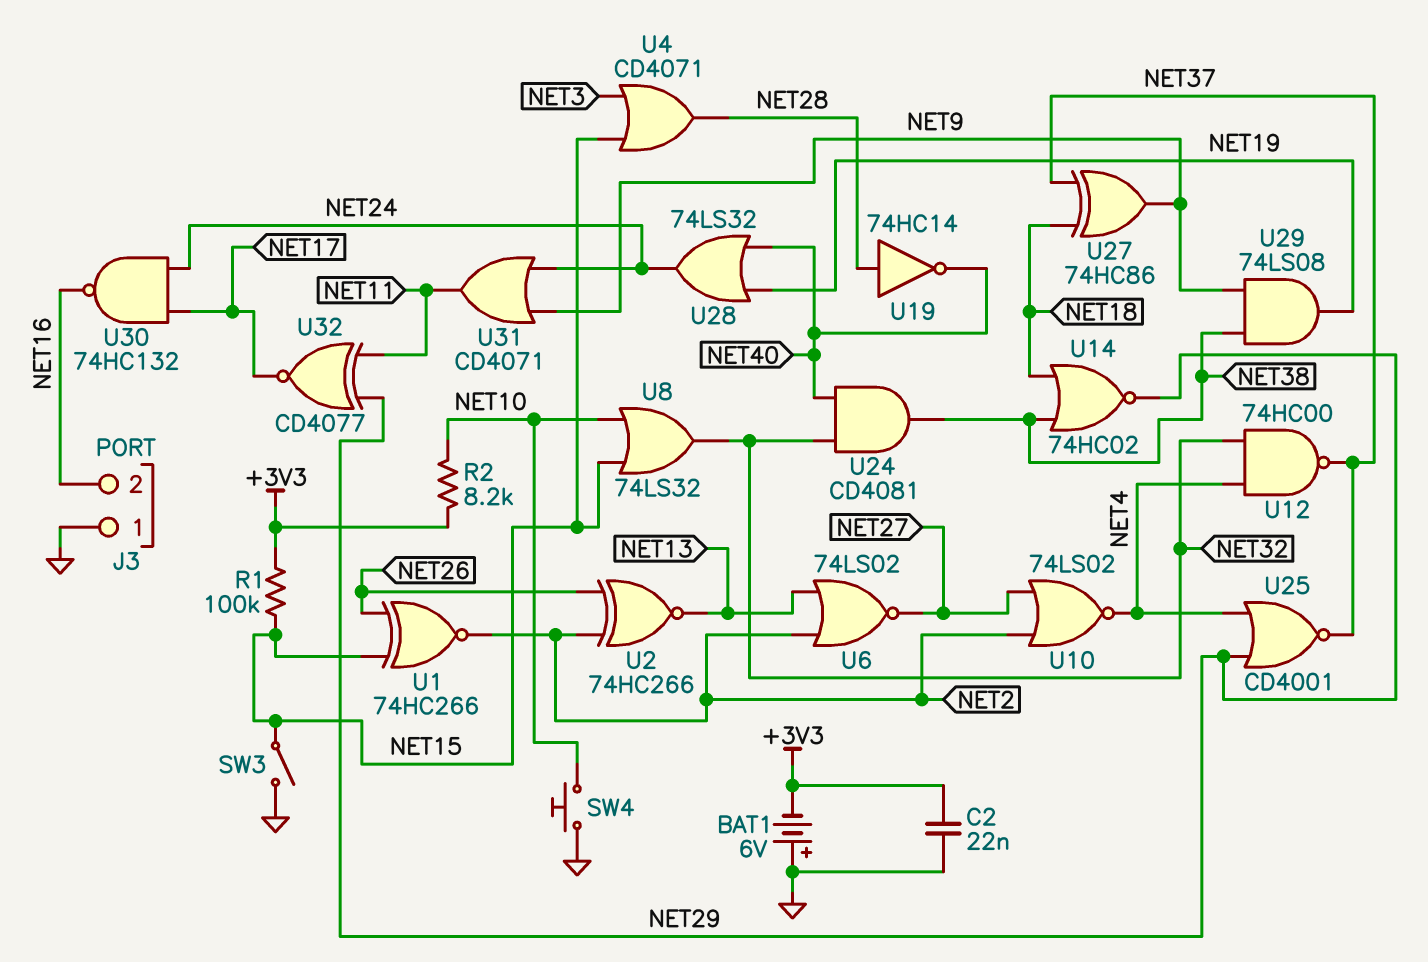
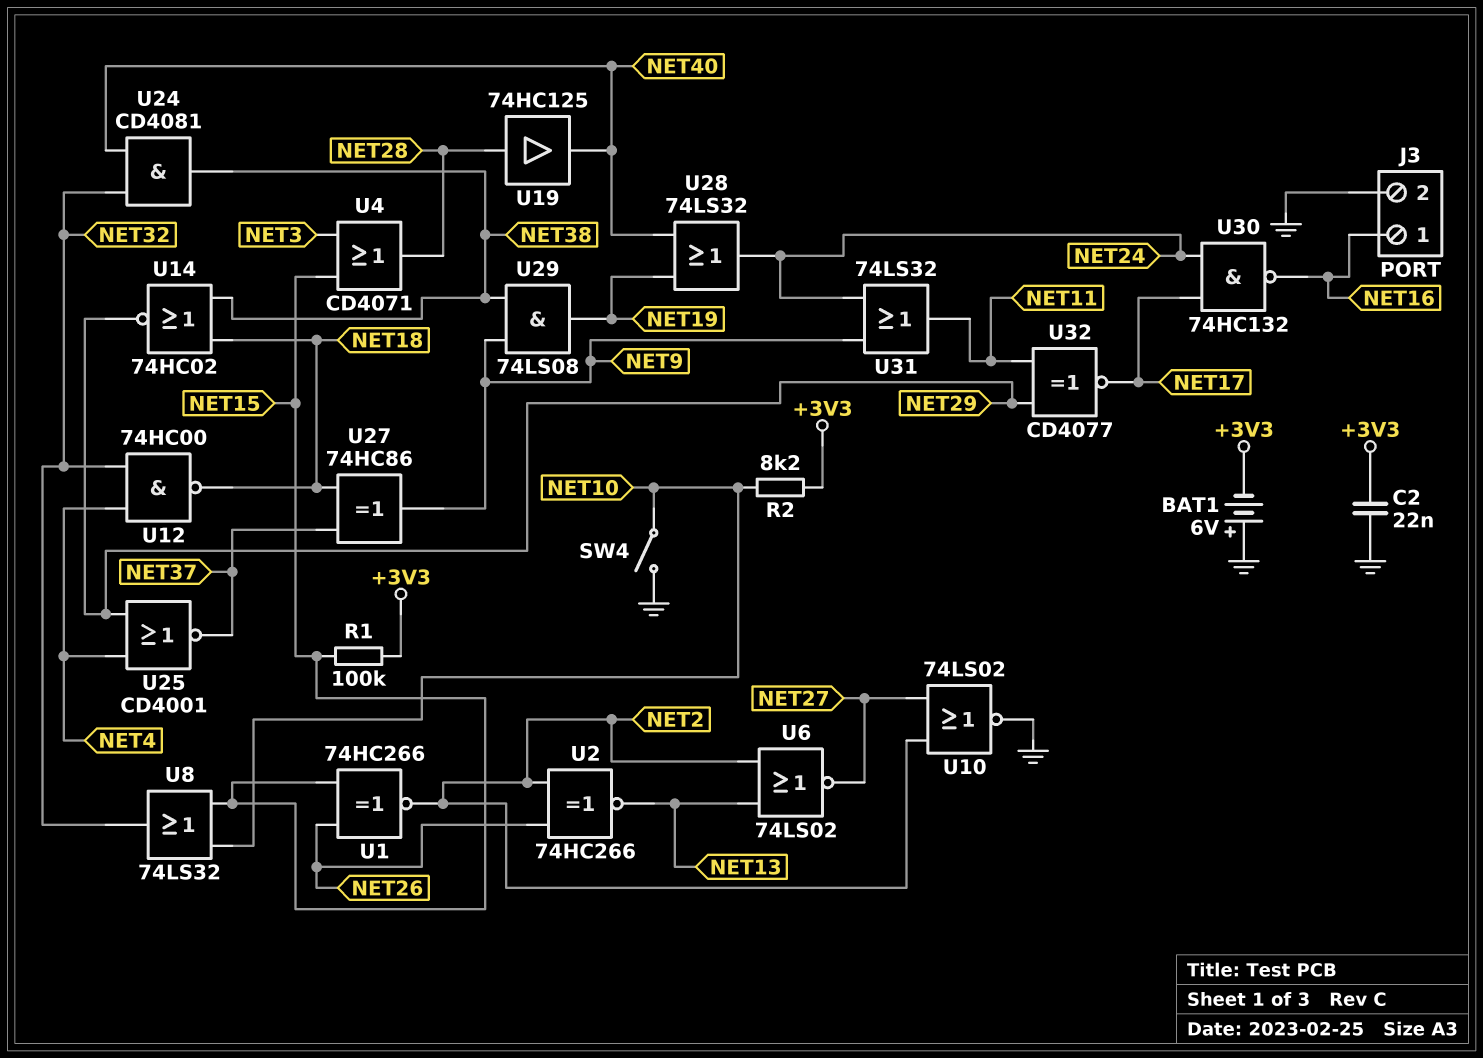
J3 pin 1: GND -> NET16
J3 pin 2: NET16 -> GND
SW3: switch (GND, NET15) -> none
SW4: button (GND, NET10) -> switch (GND, NET10)
U10: NOR 74LS02 (in NET2, in NET27, out NET4) -> NOR 74LS02 (in NET2, in NET27, out GND)
U12: NAND 74HC00 (in NET4, in NET32, out NET37) -> NAND 74HC00 (in NET4, in NET32, out NET18)
U19: NOT 74HC14 (in NET28, out NET40) -> buffer 74HC125 (in NET28, out NET40)
U31: OR CD4071 (in NET9, in NET24, out NET11) -> OR 74LS32 (in NET9, in NET24, out NET11)

